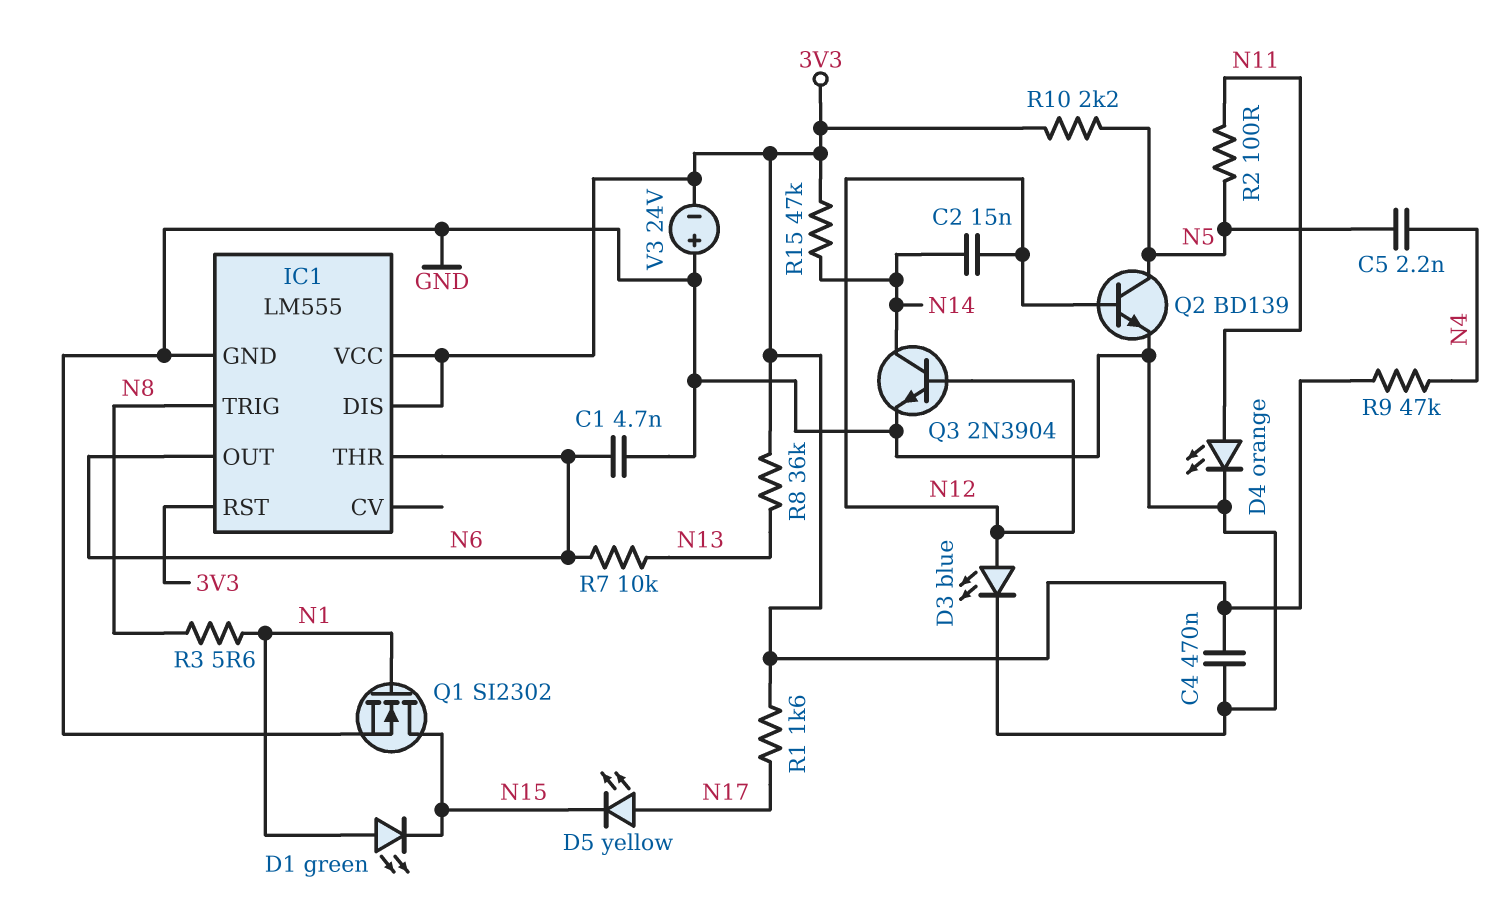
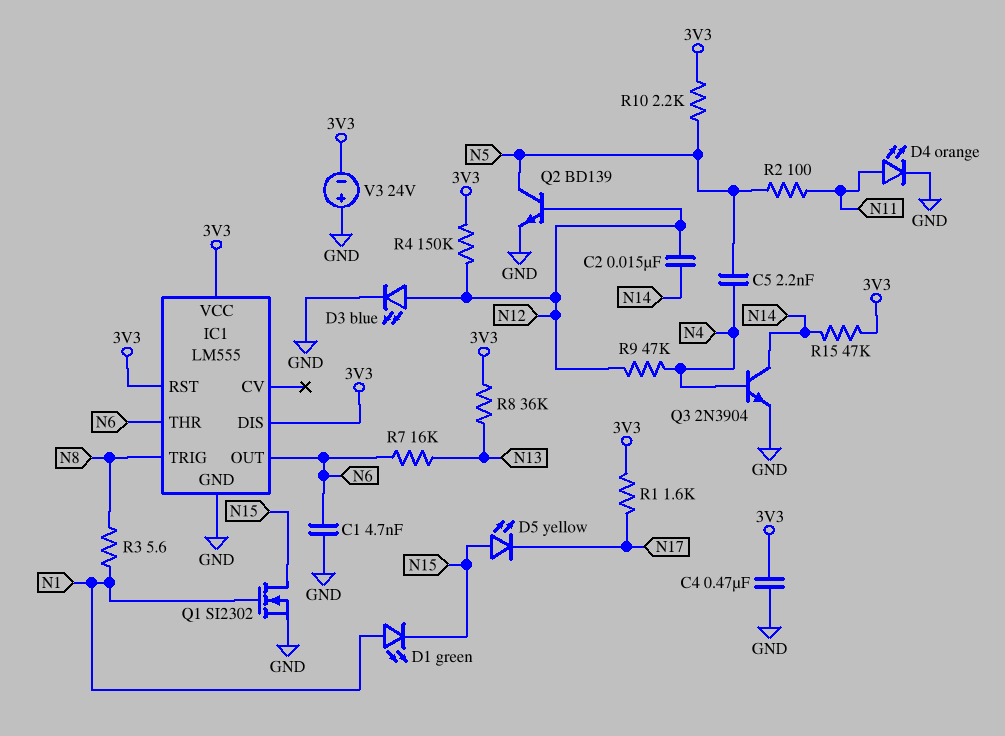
D5: LED yellow (A N17, K N15) -> LED yellow (A N15, K N17)
Q3: NPN 2N3904 (B N12, C N14, E GND) -> NPN 2N3904 (B N4, C N14, E GND)
R4: none -> 150k (3V3, N12)
R7: 10k (N6, N13) -> 16k (N6, N13)
R9: 47k (3V3, N4) -> 47k (N4, N12)

